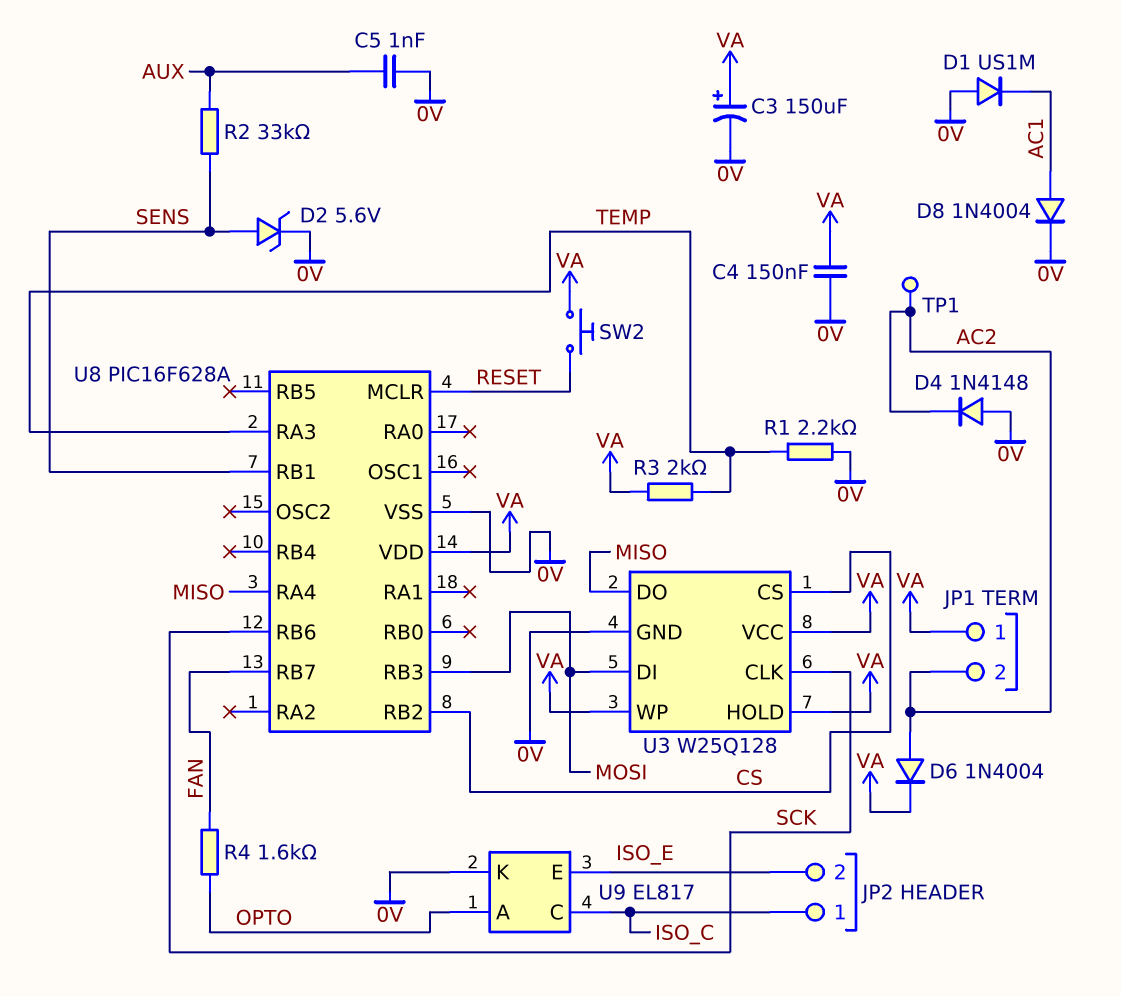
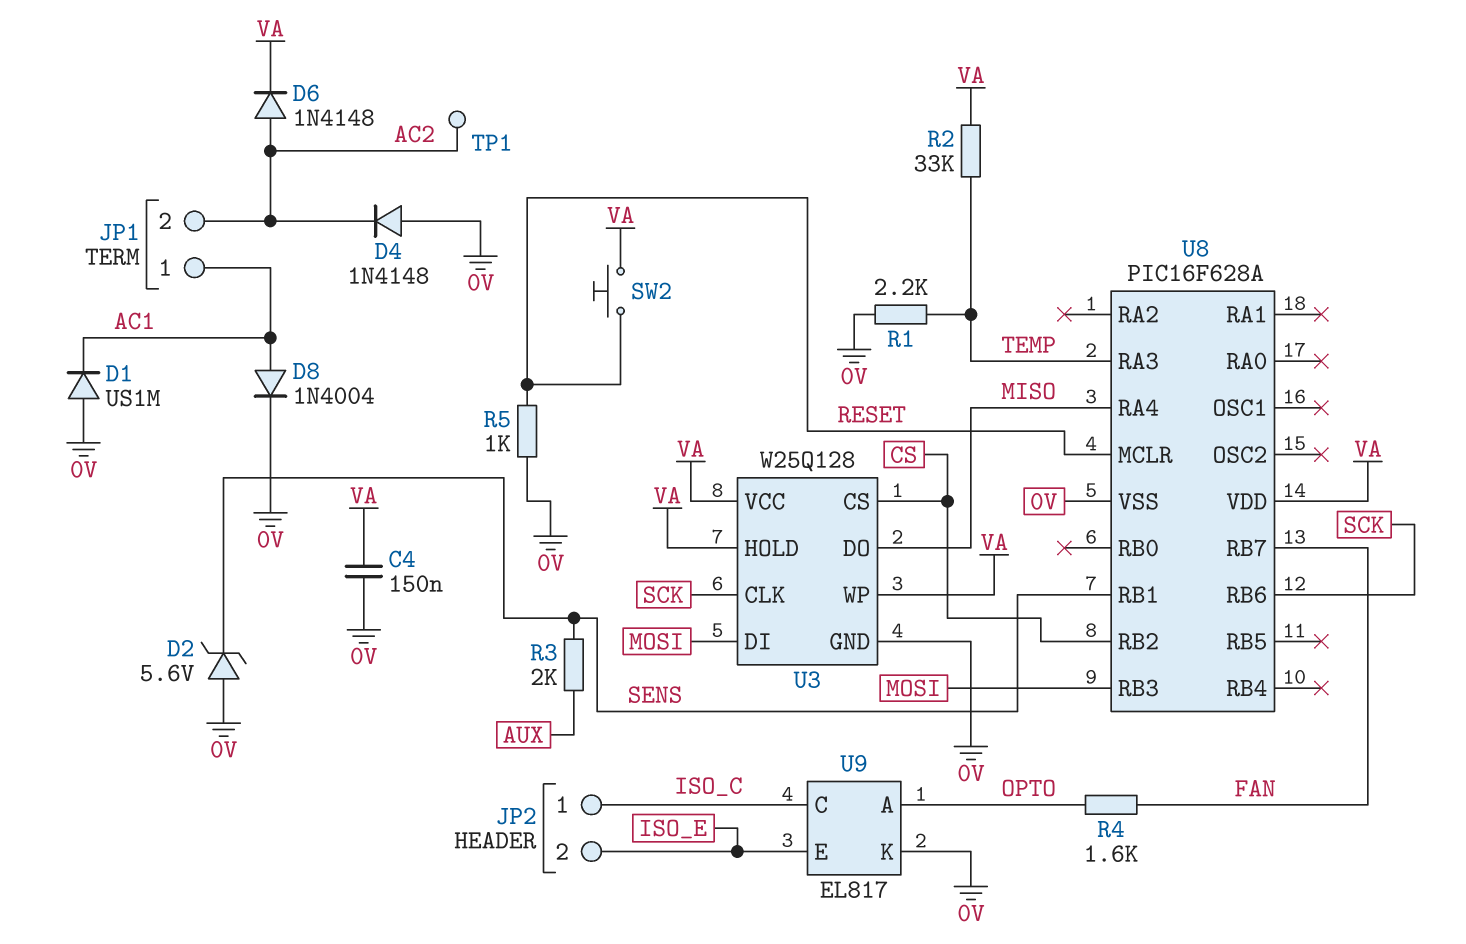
C3: 150uF (plus VA, minus 0V) -> none
C5: 1nF (0V, AUX) -> none
D2: zener 5.6V (A SENS, K 0V) -> zener 5.6V (A 0V, K SENS)
D6: diode 1N4004 (A AC2, K VA) -> diode 1N4148 (A AC2, K VA)
JP1 pin 1: VA -> AC1
R2: 33k (AUX, SENS) -> 33k (TEMP, VA)
R3: 2k (TEMP, VA) -> 2k (AUX, SENS)
R5: none -> 1k (0V, RESET)

